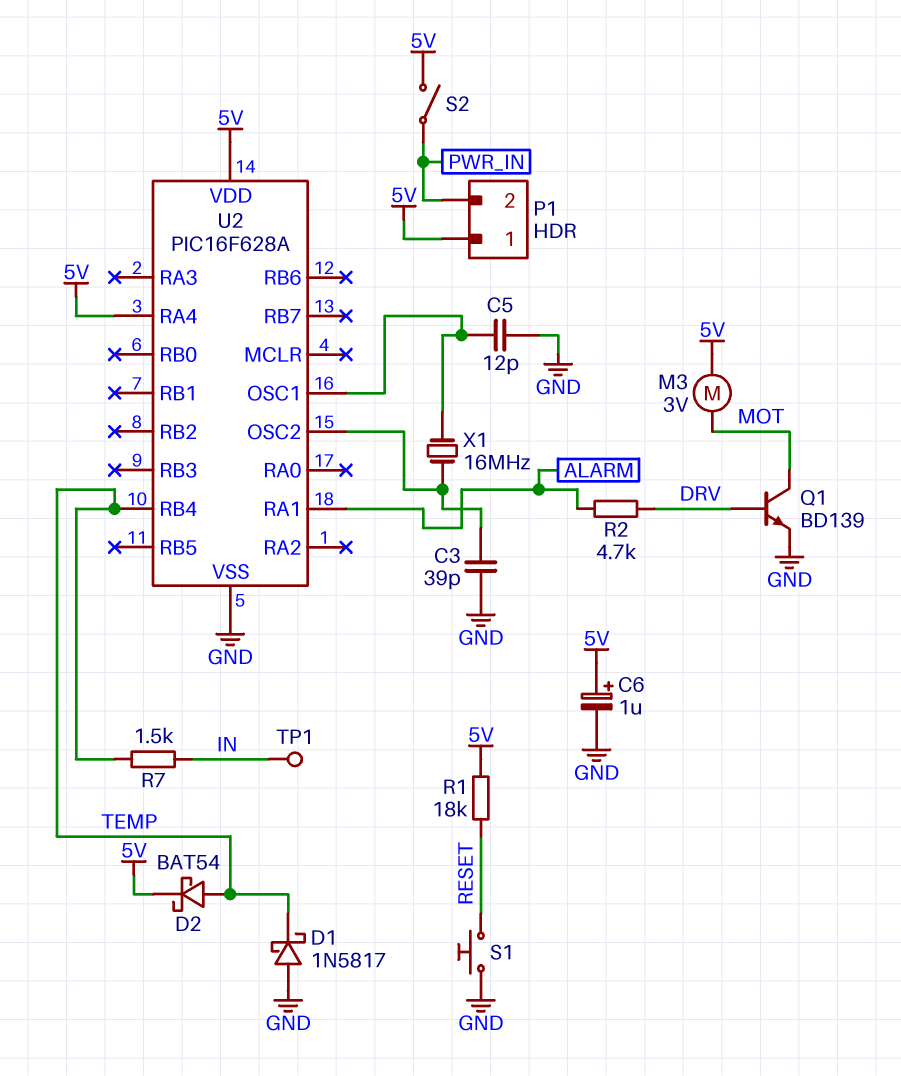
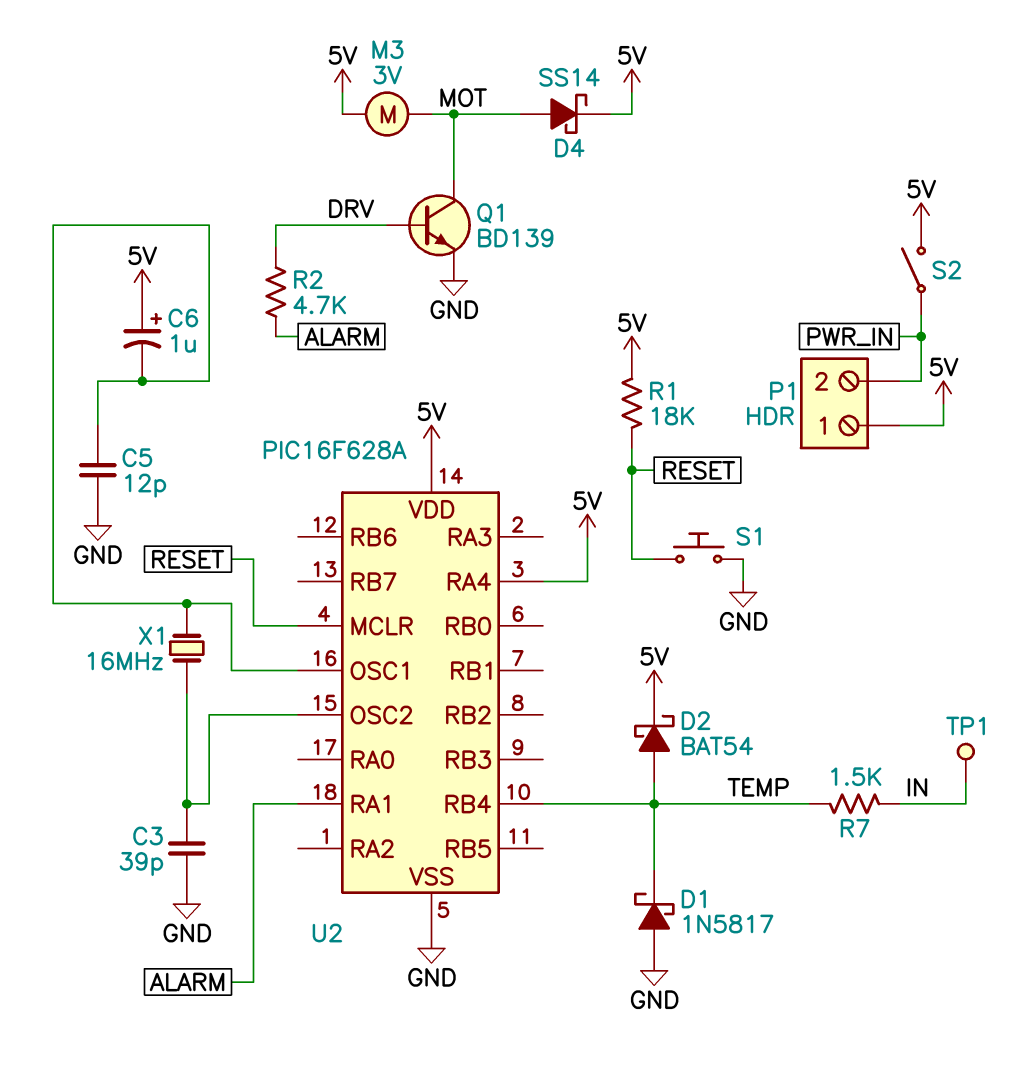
C6: 1uF (plus 5V, minus GND) -> 1uF (plus 5V, minus U2/OSC1)
D4: none -> schottky SS14 (A MOT, K 5V)
U2 pin MCLR: none -> RESET

